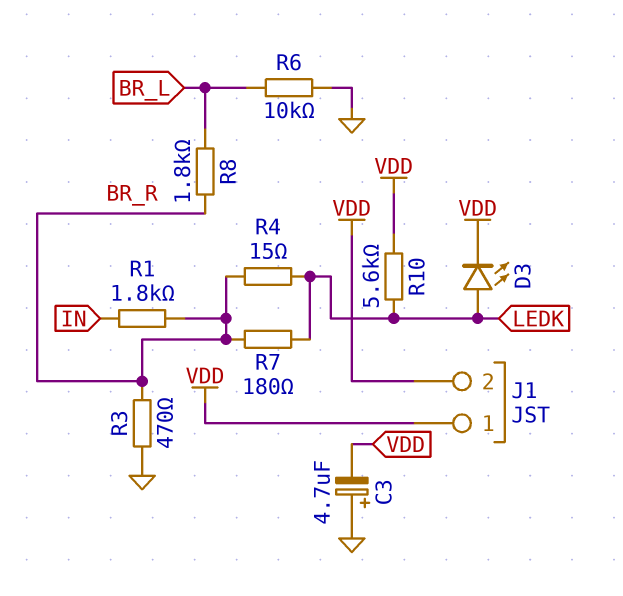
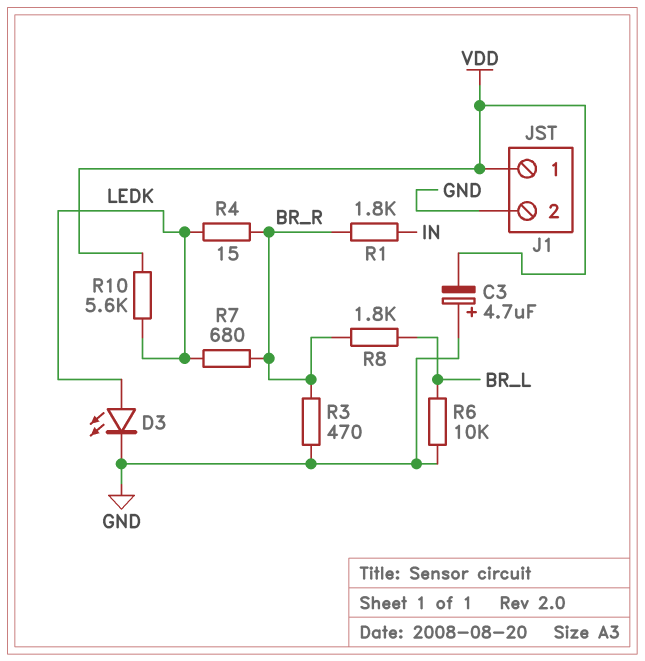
D3: LED (A LEDK, K VDD) -> LED (A LEDK, K GND)
J1 pin 2: VDD -> GND
R7: 180 (BR_R, LEDK) -> 680 (BR_R, LEDK)

